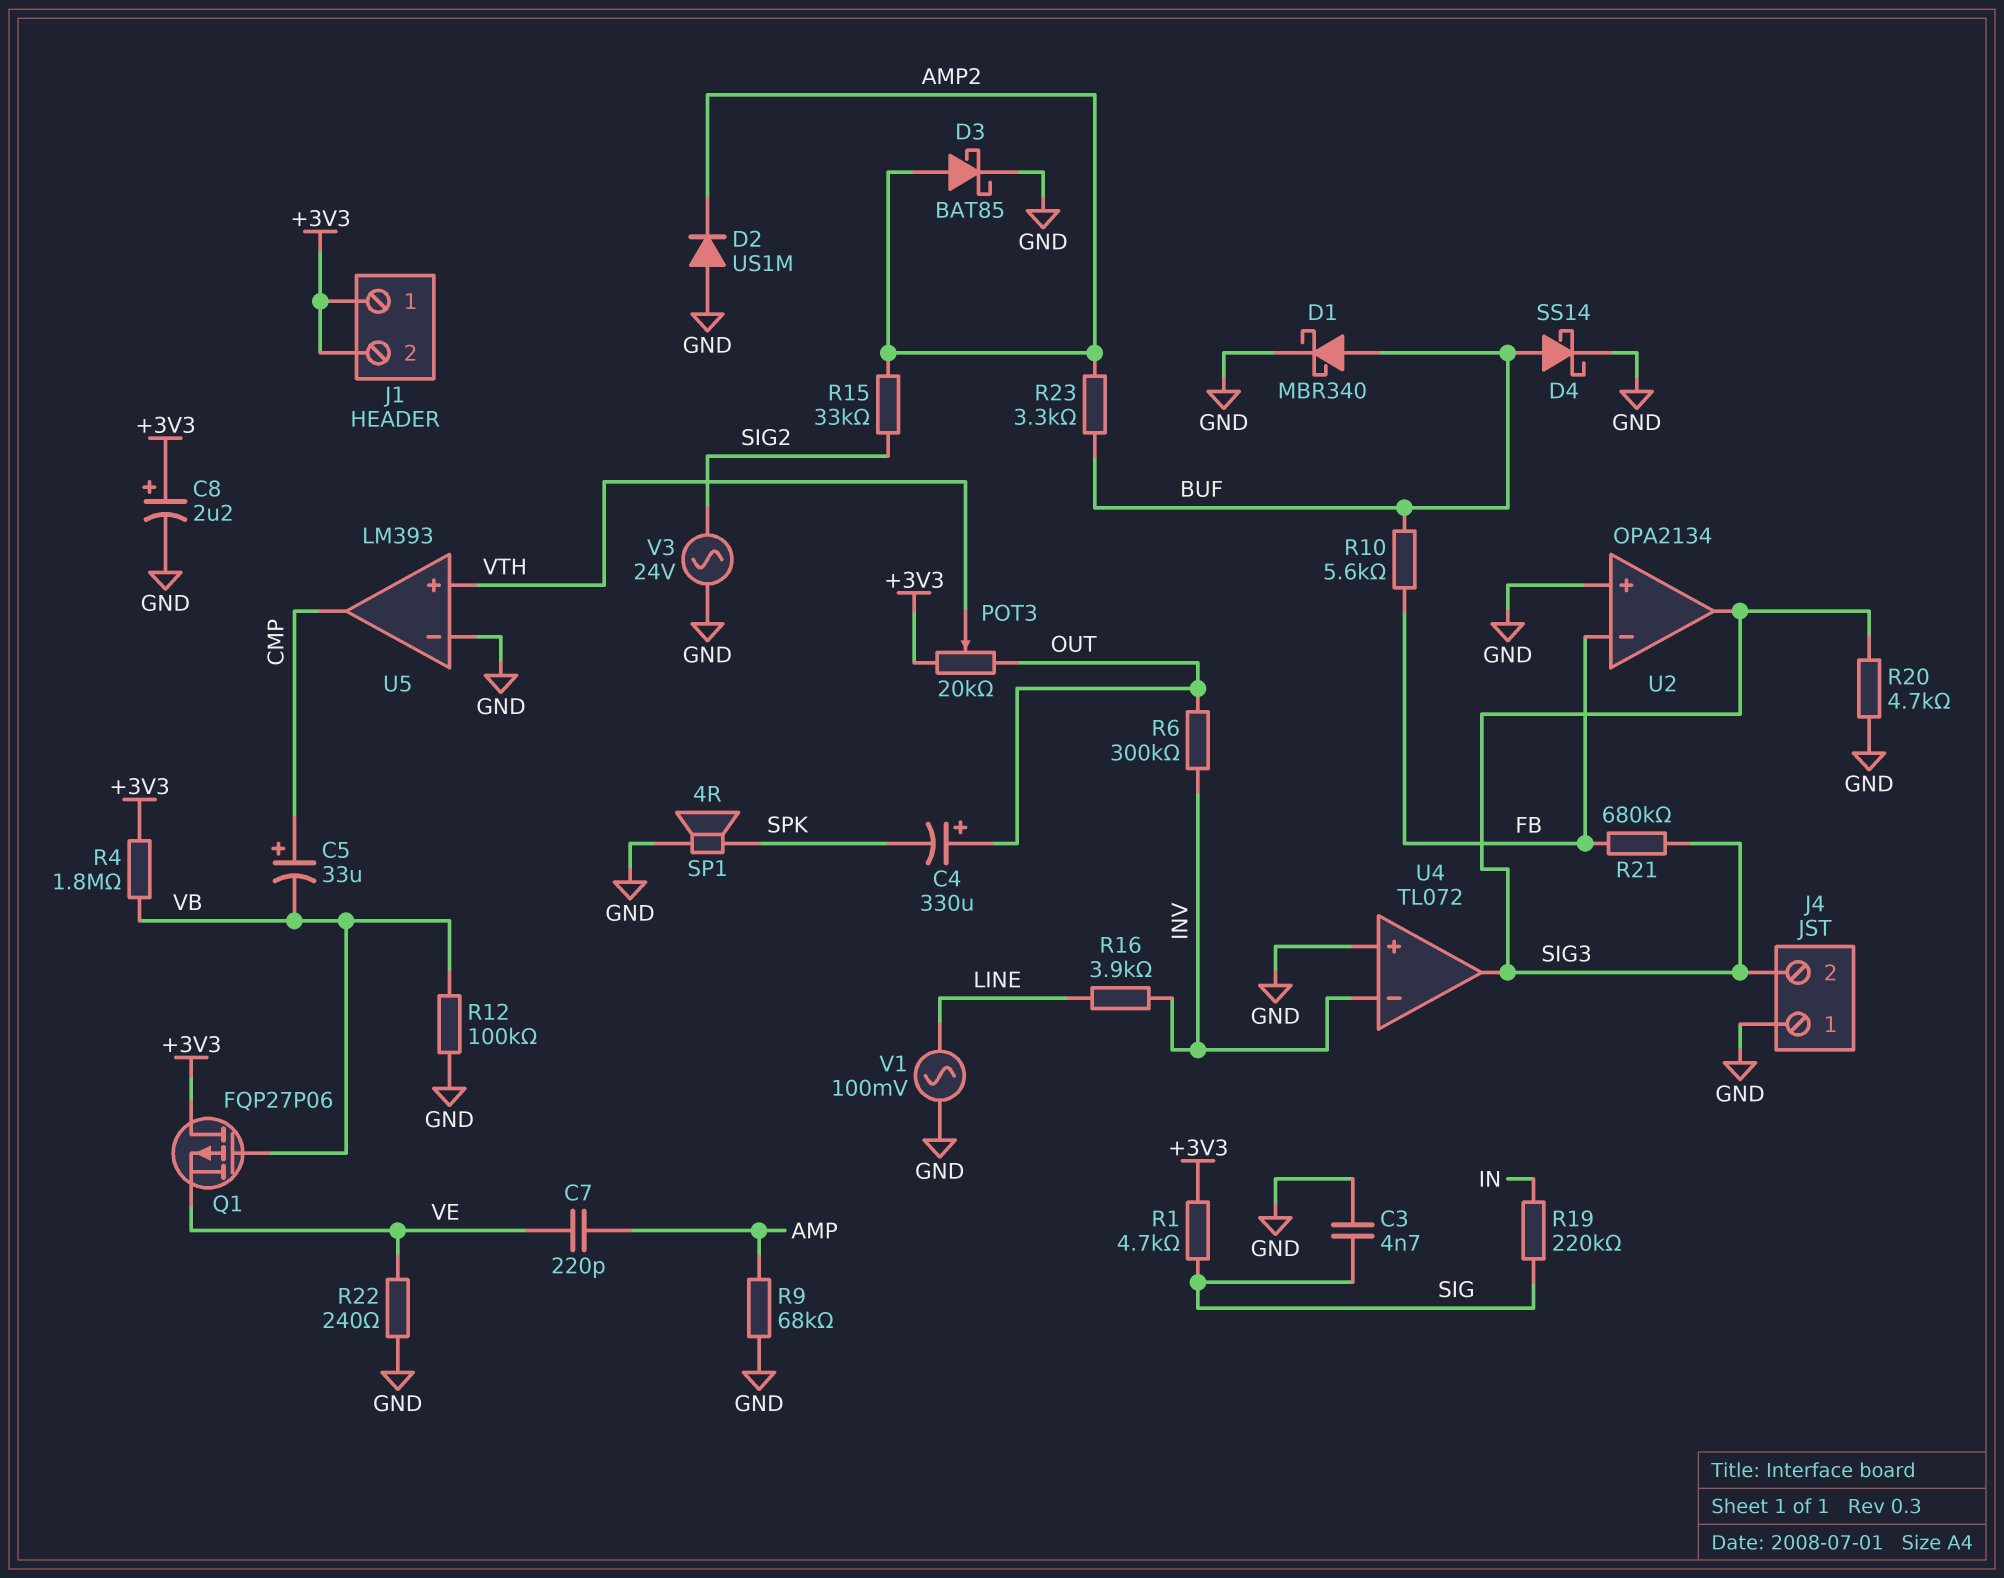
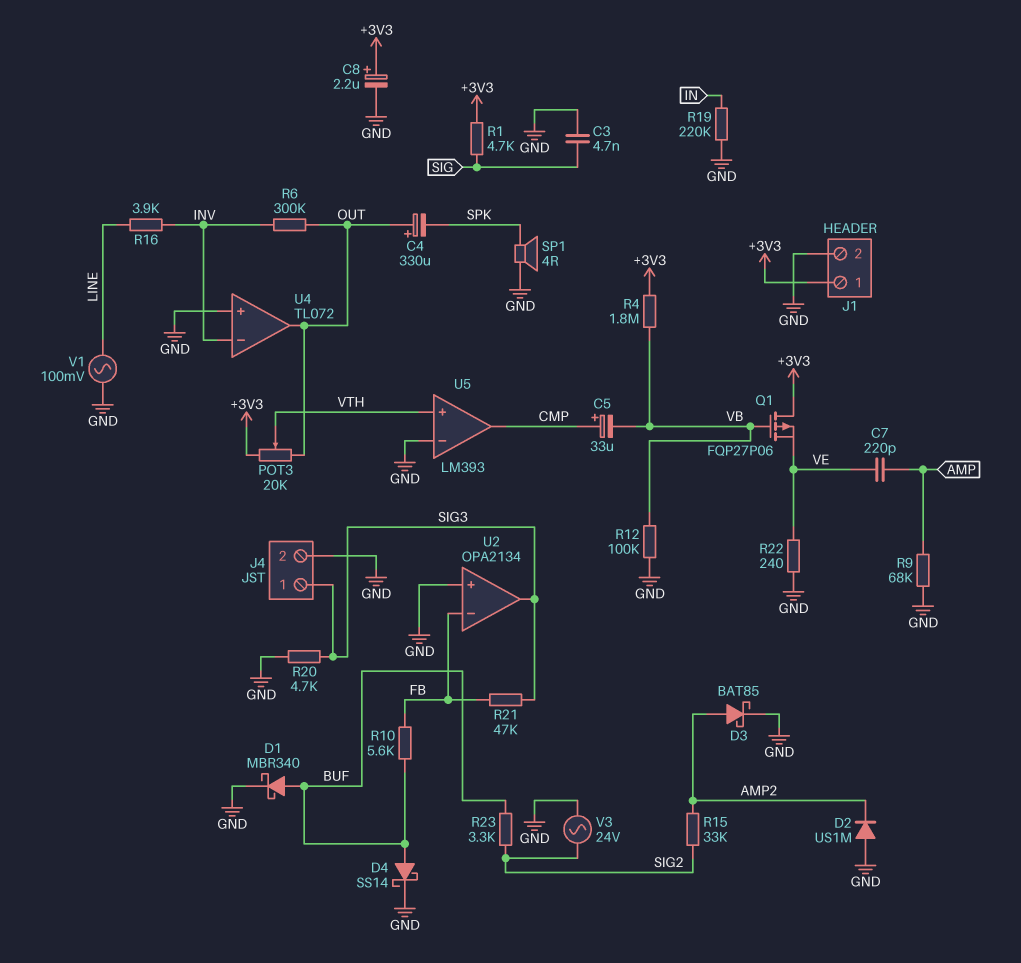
J1 pin 2: +3V3 -> GND
J4 pin 1: GND -> SIG3
J4 pin 2: SIG3 -> GND
R19: 220k (IN, SIG) -> 220k (GND, IN)
R21: 680k (FB, SIG3) -> 47k (FB, SIG3)
R23: 3.3k (AMP2, BUF) -> 3.3k (BUF, SIG2)
U4 pin out: SIG3 -> OUT

